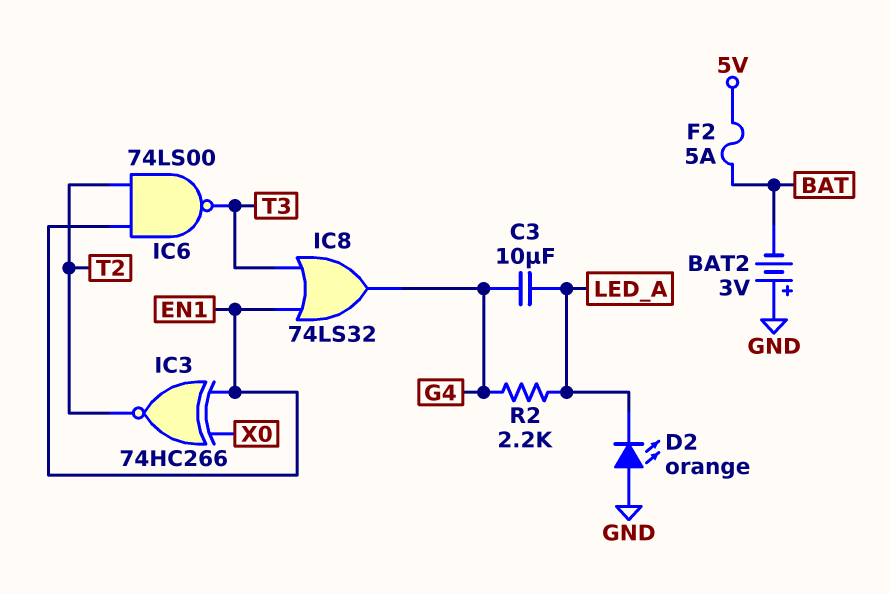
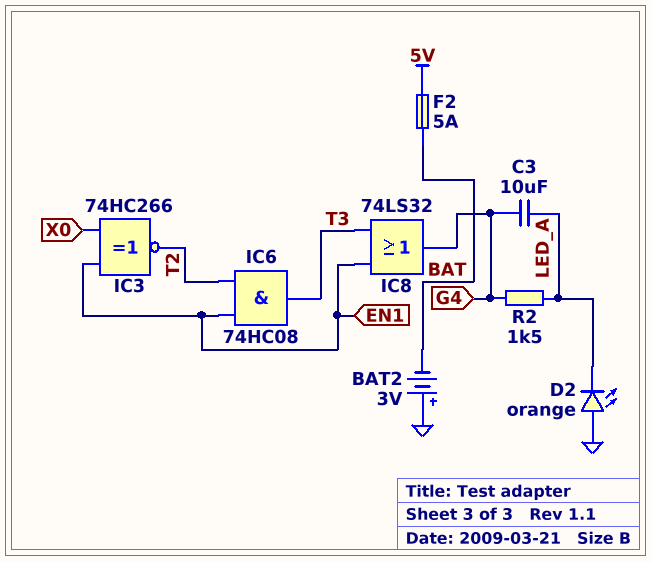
IC6: NAND 74LS00 (in EN1, in T2, out T3) -> AND 74HC08 (in EN1, in T2, out T3)
R2: 2.2k (G4, LED_A) -> 1.5k (G4, LED_A)

